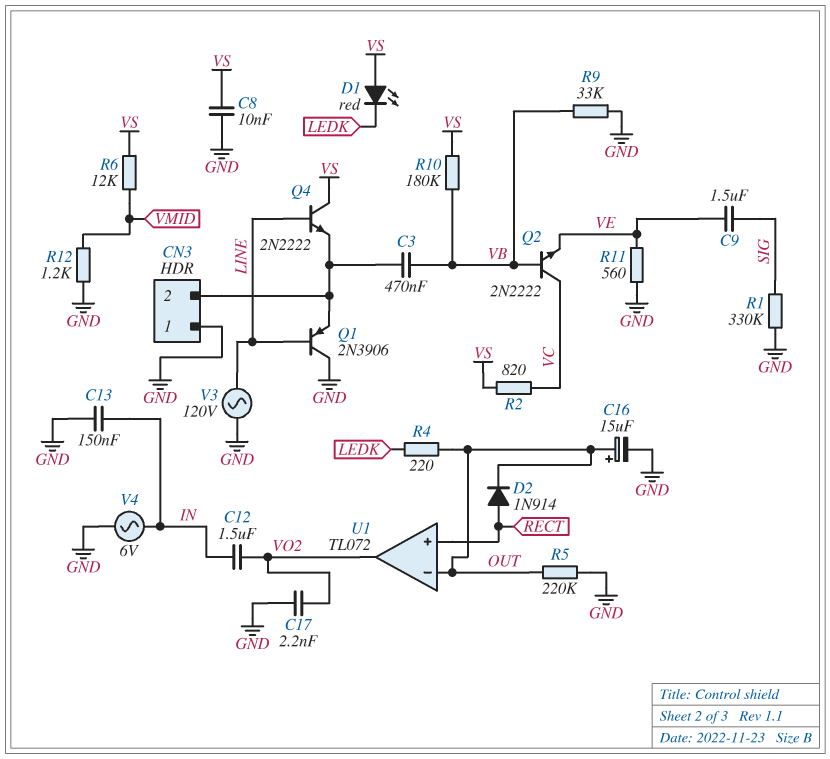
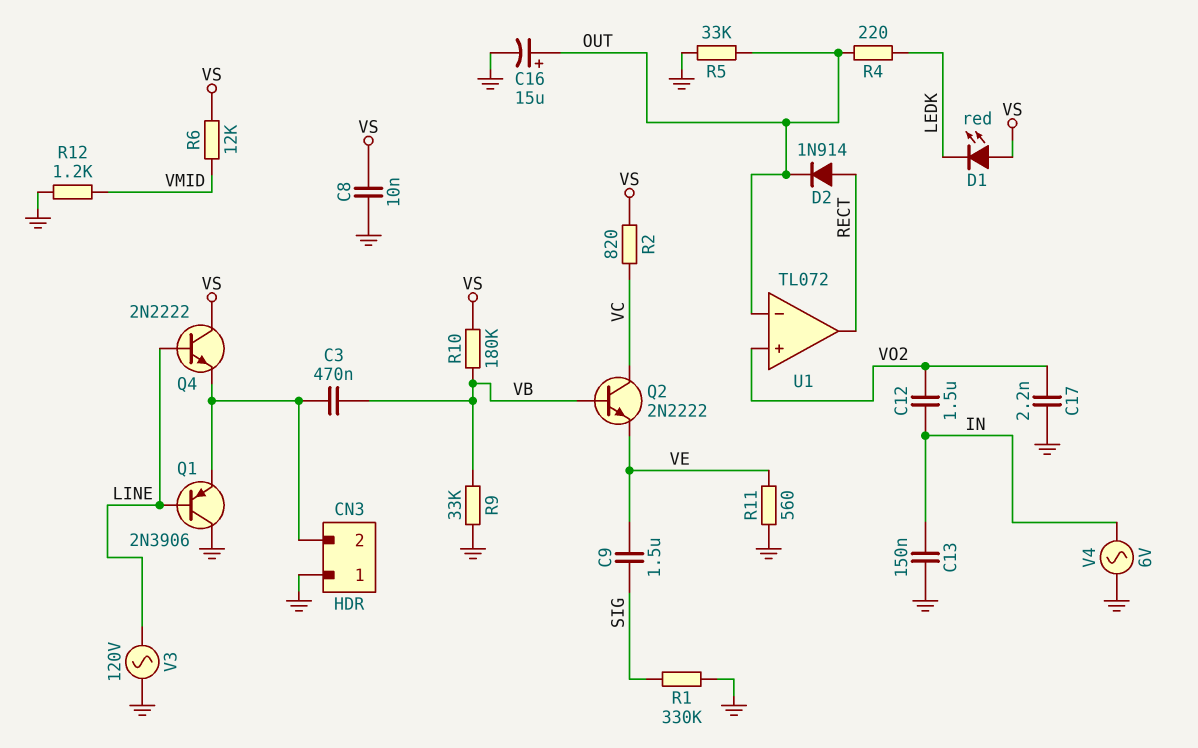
R5: 220k (GND, OUT) -> 33k (GND, OUT)
U1 pin in+: RECT -> VO2
U1 pin out: VO2 -> RECT

